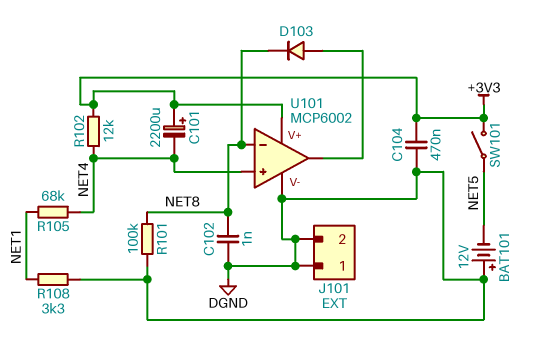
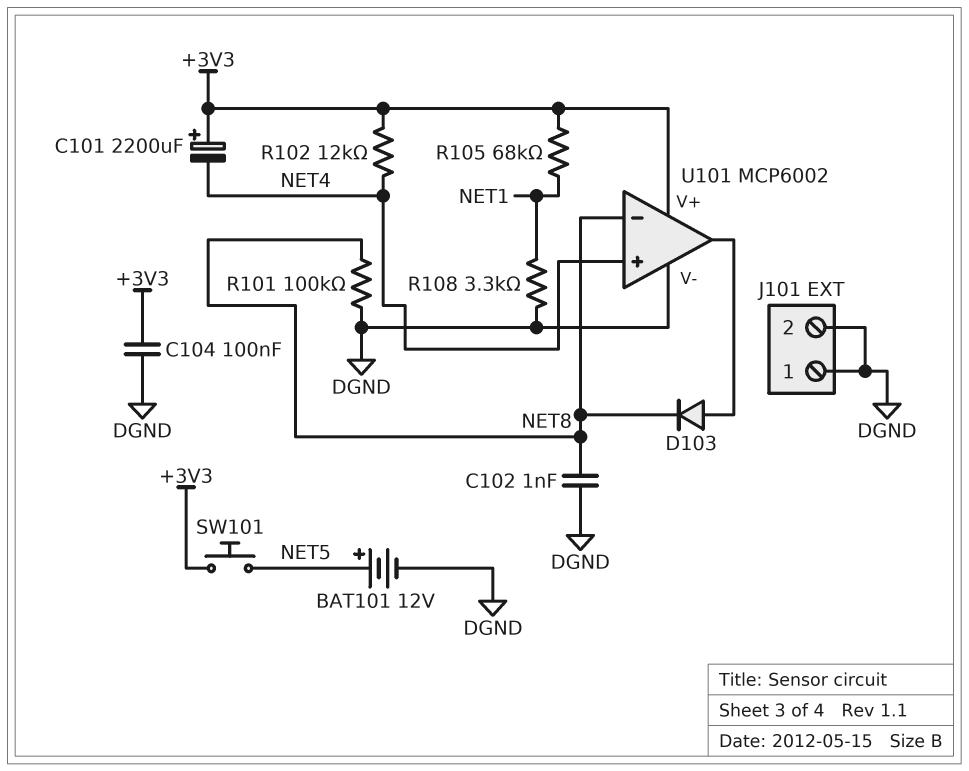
BAT101: 12V (plus DGND, minus NET5) -> 12V (plus NET5, minus DGND)
C104: 470nF (+3V3, DGND) -> 100nF (+3V3, DGND)
R105: 68k (NET1, NET4) -> 68k (+3V3, NET1)
SW101: switch (+3V3, NET5) -> button (+3V3, NET5)

